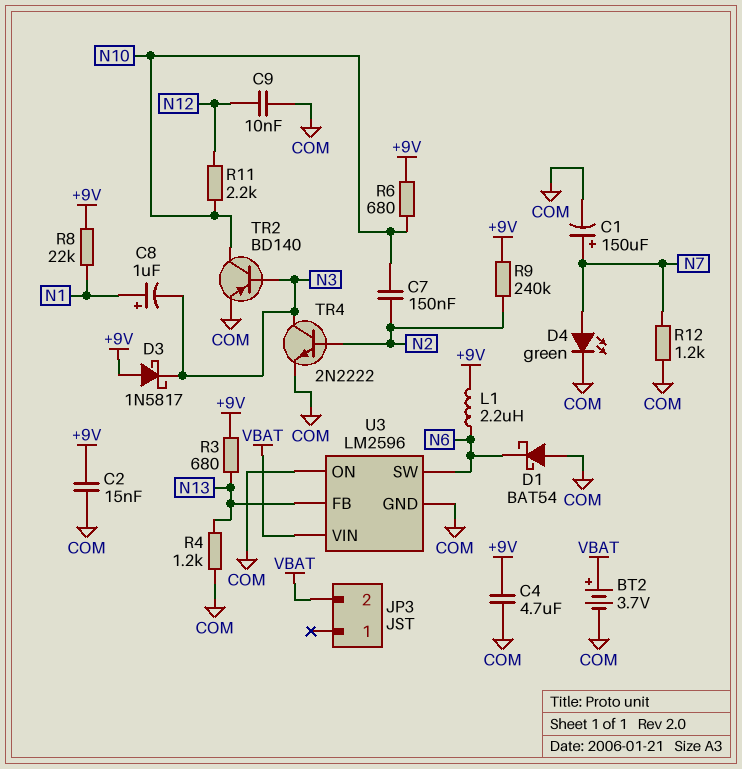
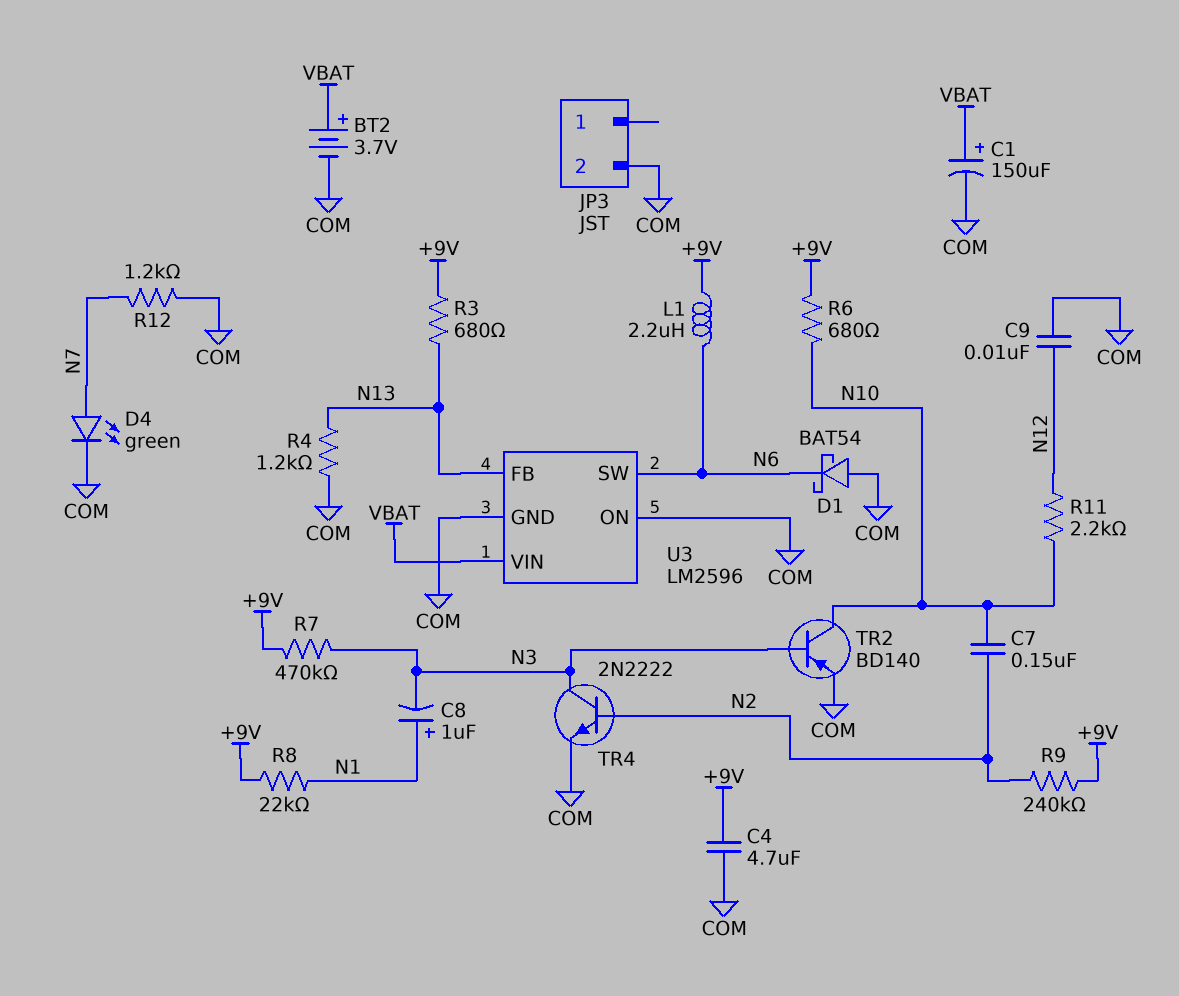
C1: 150uF (plus N7, minus COM) -> 150uF (plus VBAT, minus COM)
C2: 15nF (+9V, COM) -> none
D3: schottky 1N5817 (A +9V, K N3) -> none
JP3 pin 2: VBAT -> COM
R7: none -> 470k (+9V, N3)

